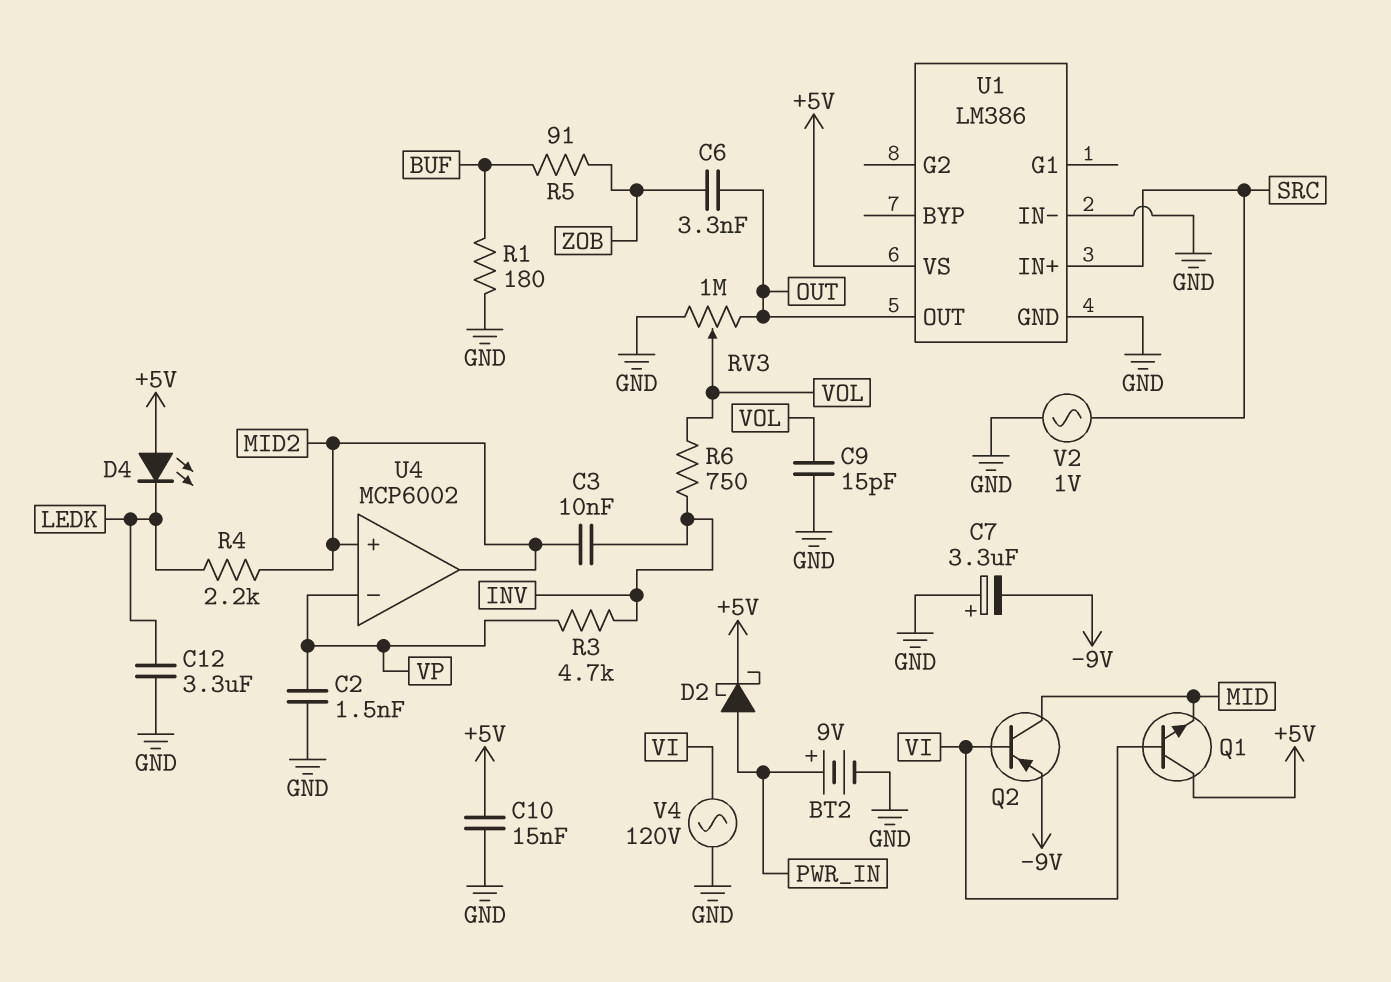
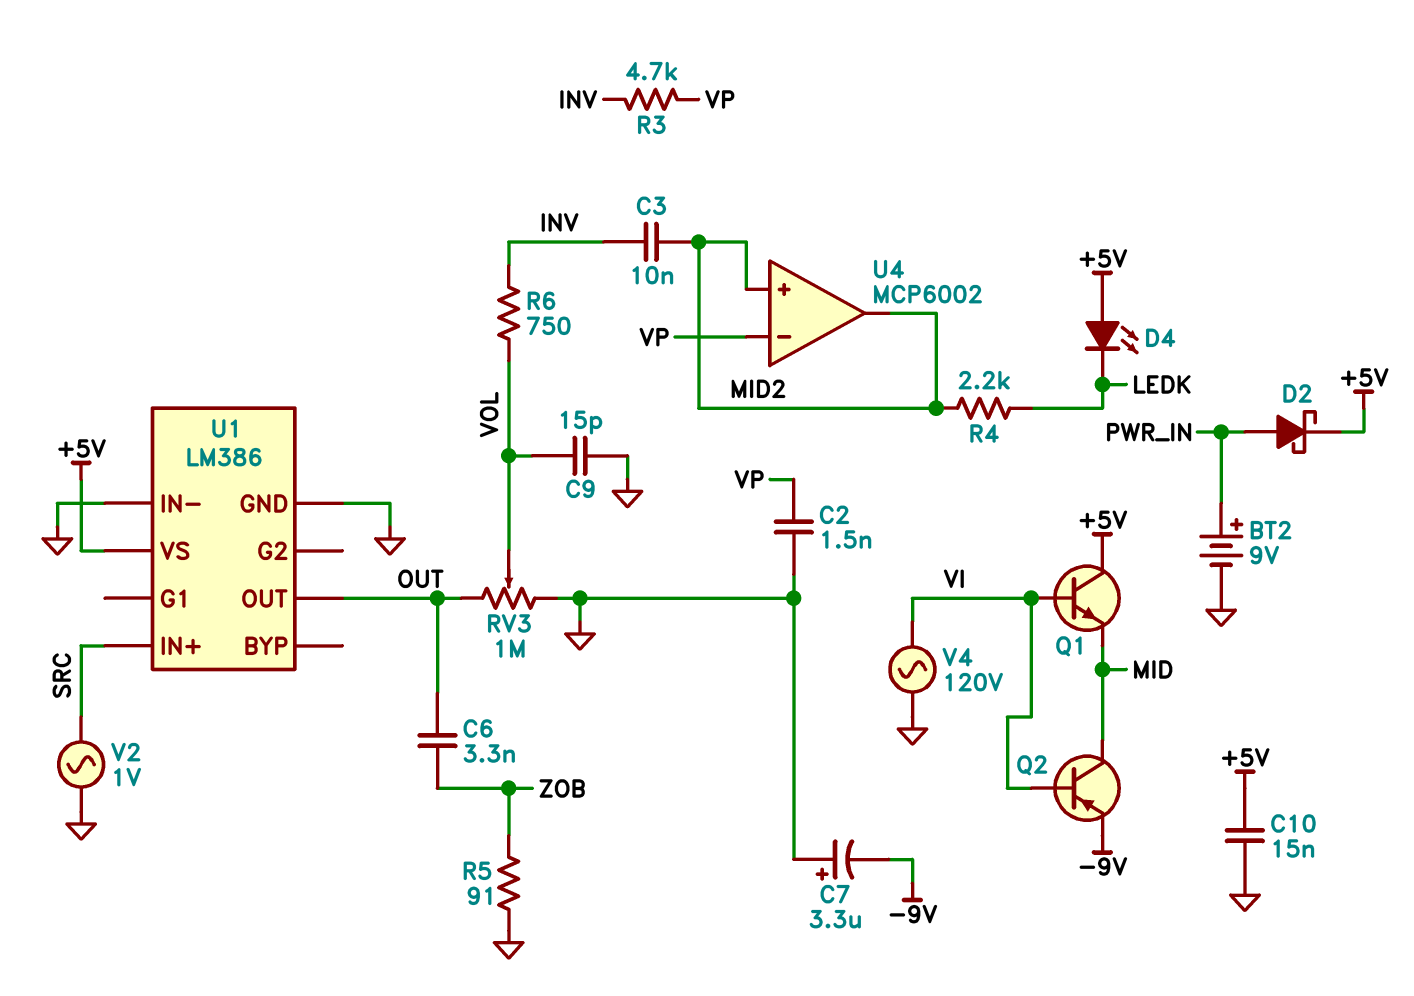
C12: 3.3uF (GND, LEDK) -> none
R1: 180 (BUF, GND) -> none
R5: 91 (BUF, ZOB) -> 91 (GND, ZOB)

